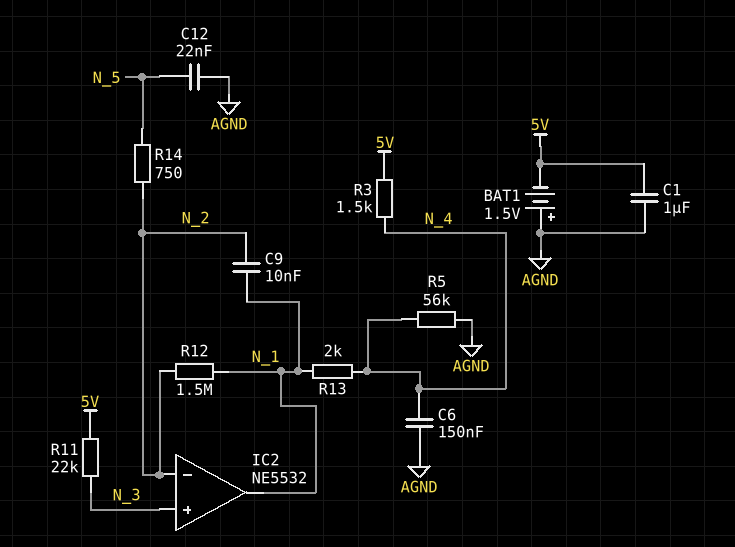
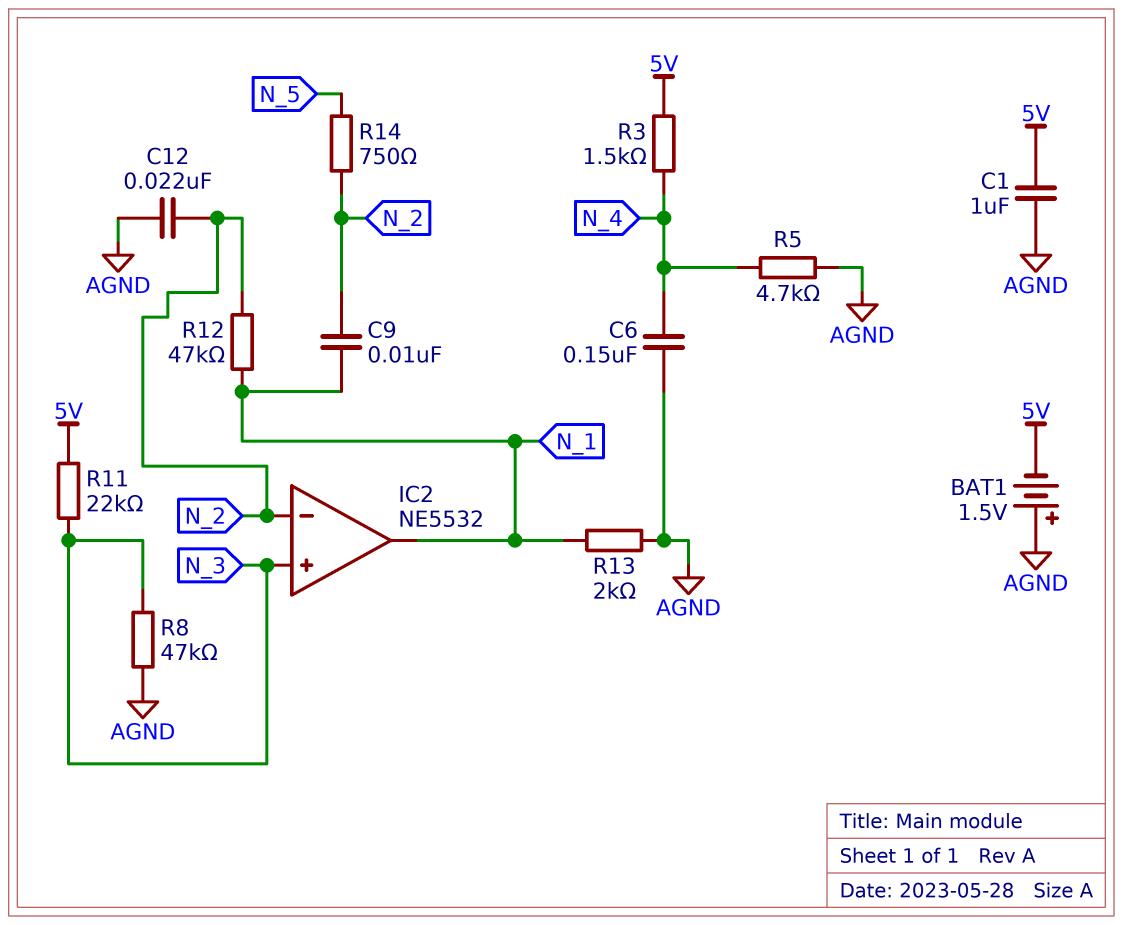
C12: 22nF (AGND, N_5) -> 22nF (AGND, N_2)
R5: 56k (AGND, N_4) -> 4.7k (AGND, N_4)
R8: none -> 47k (AGND, N_3)
R12: 1.5M (N_1, N_2) -> 47k (N_1, N_2)
R13: 2k (N_1, N_4) -> 2k (AGND, N_1)

